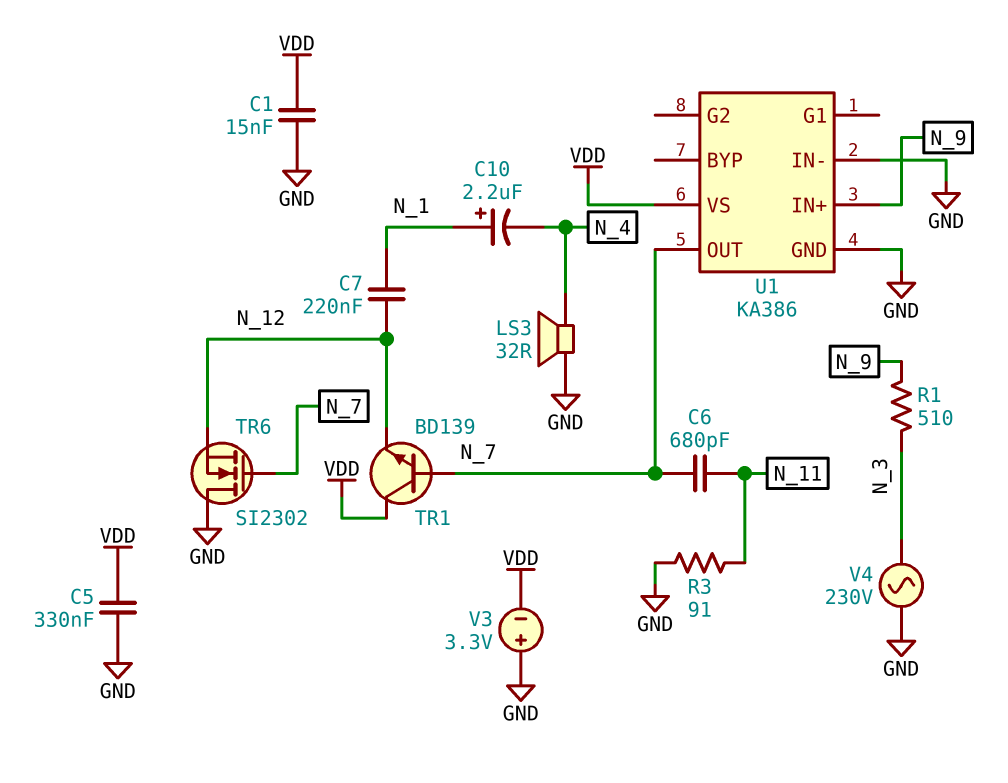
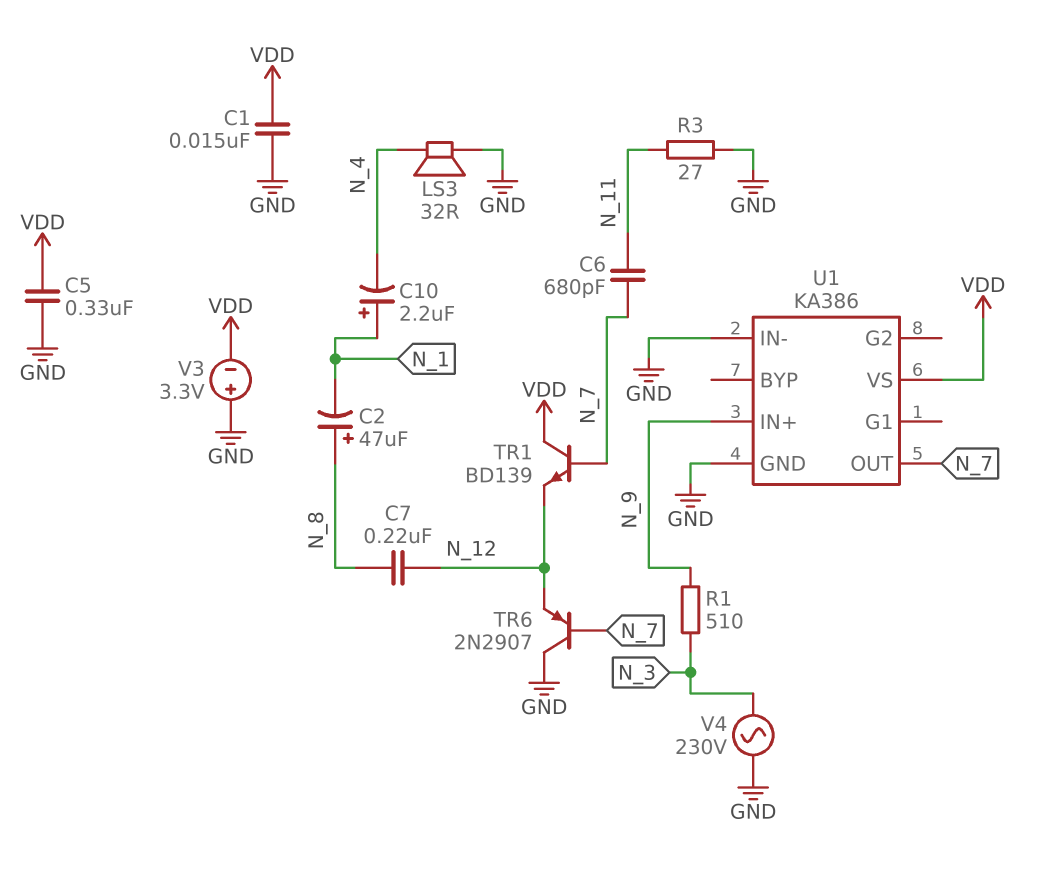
C2: none -> 47uF (plus N_8, minus N_1)
C7: 220nF (N_1, N_12) -> 220nF (N_8, N_12)
R3: 91 (GND, N_11) -> 27 (GND, N_11)
TR6: NMOS SI2302 (G N_7, D GND, S N_12) -> PNP 2N2907 (B N_7, C GND, E N_12)

